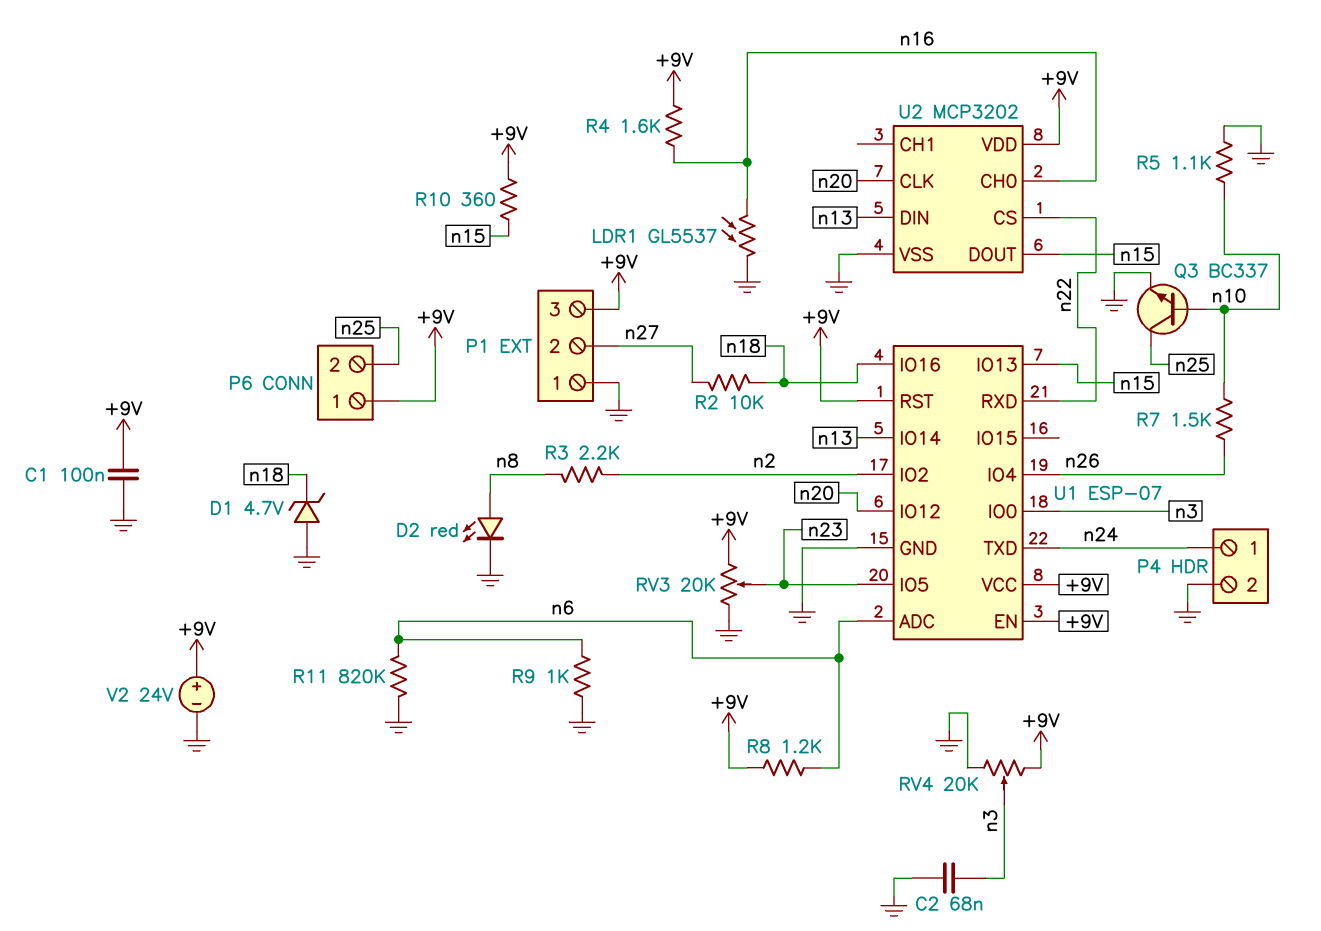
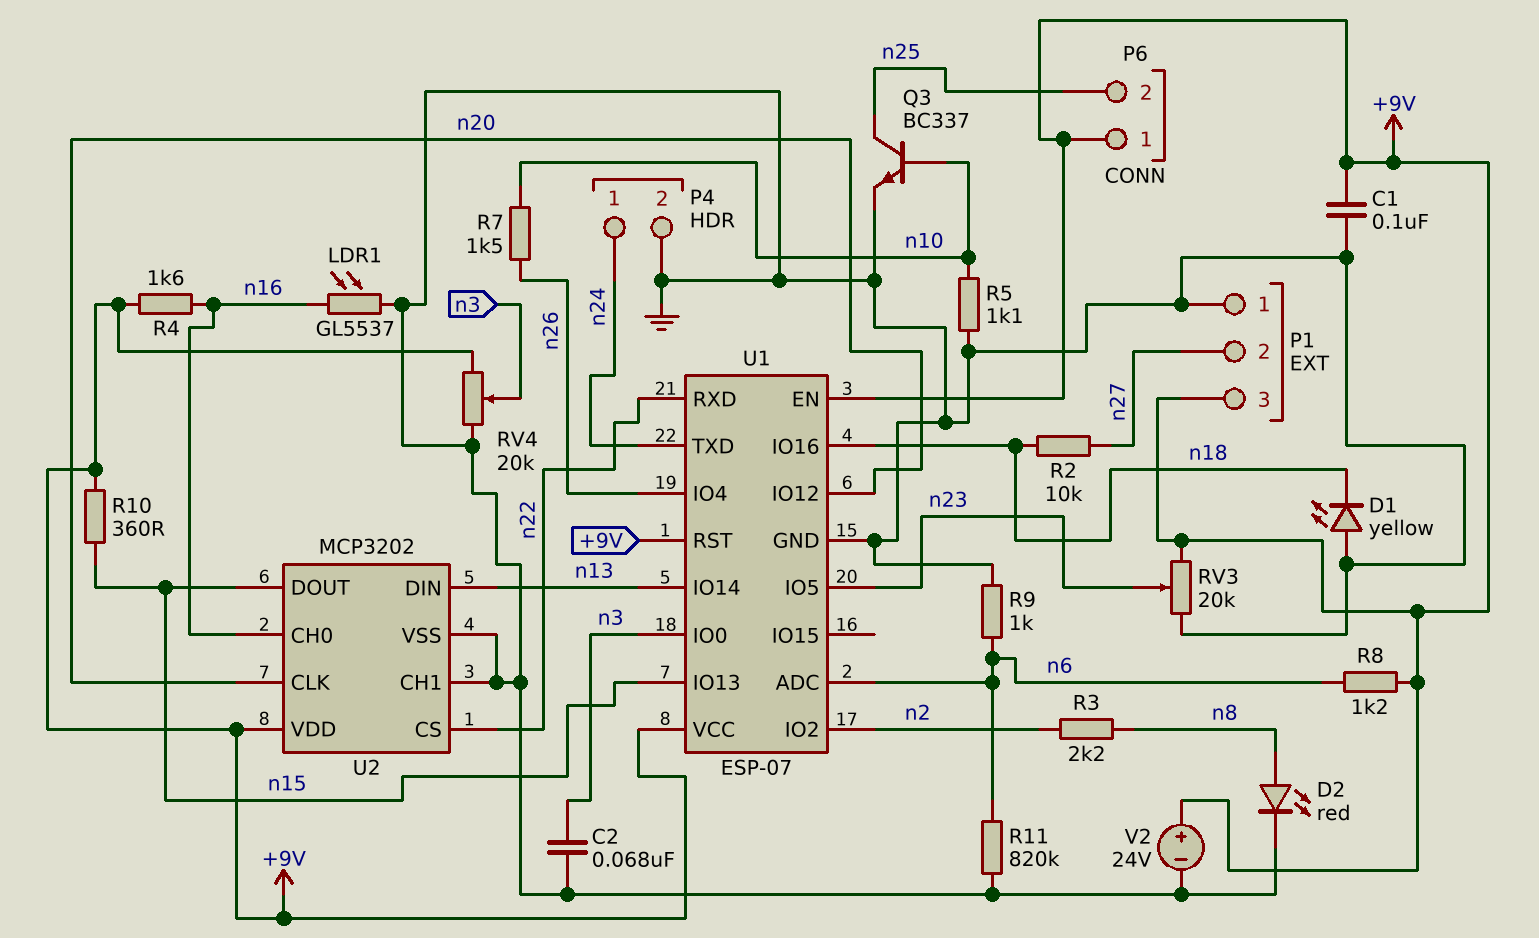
D1: zener 4.7V (A GND, K n18) -> LED yellow (A GND, K n18)
U2 pin CH1: none -> GND

